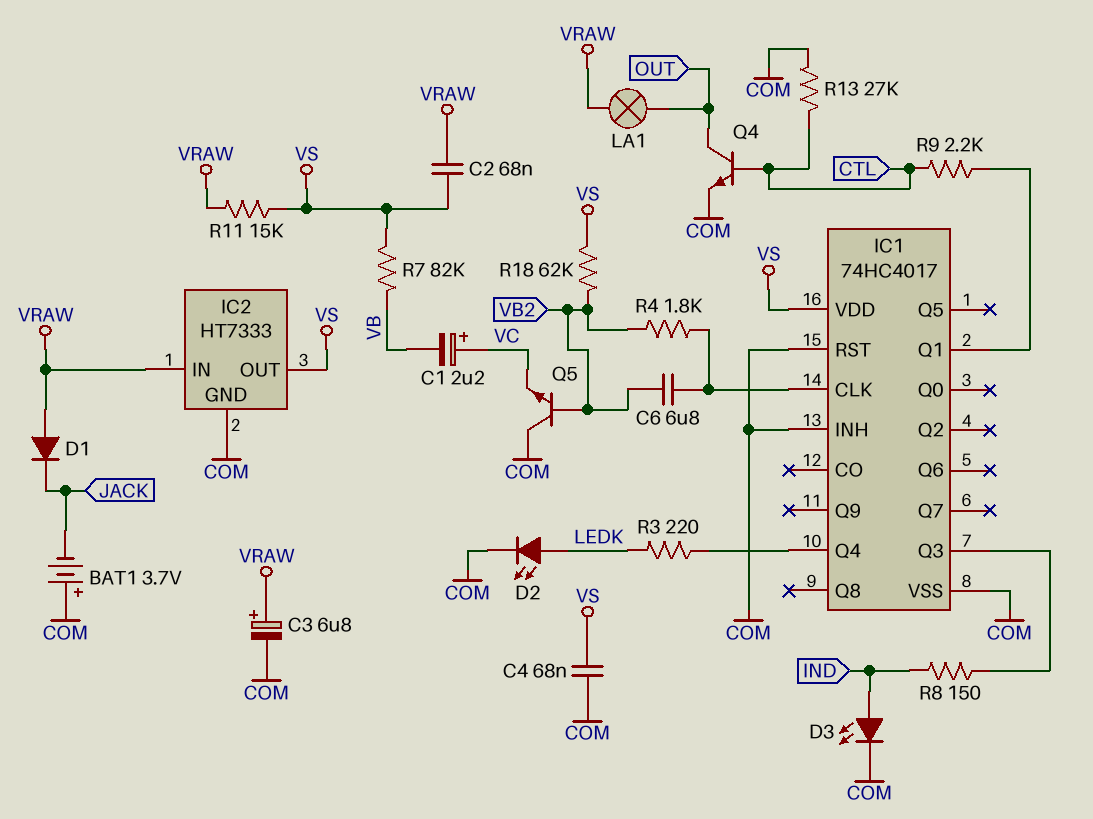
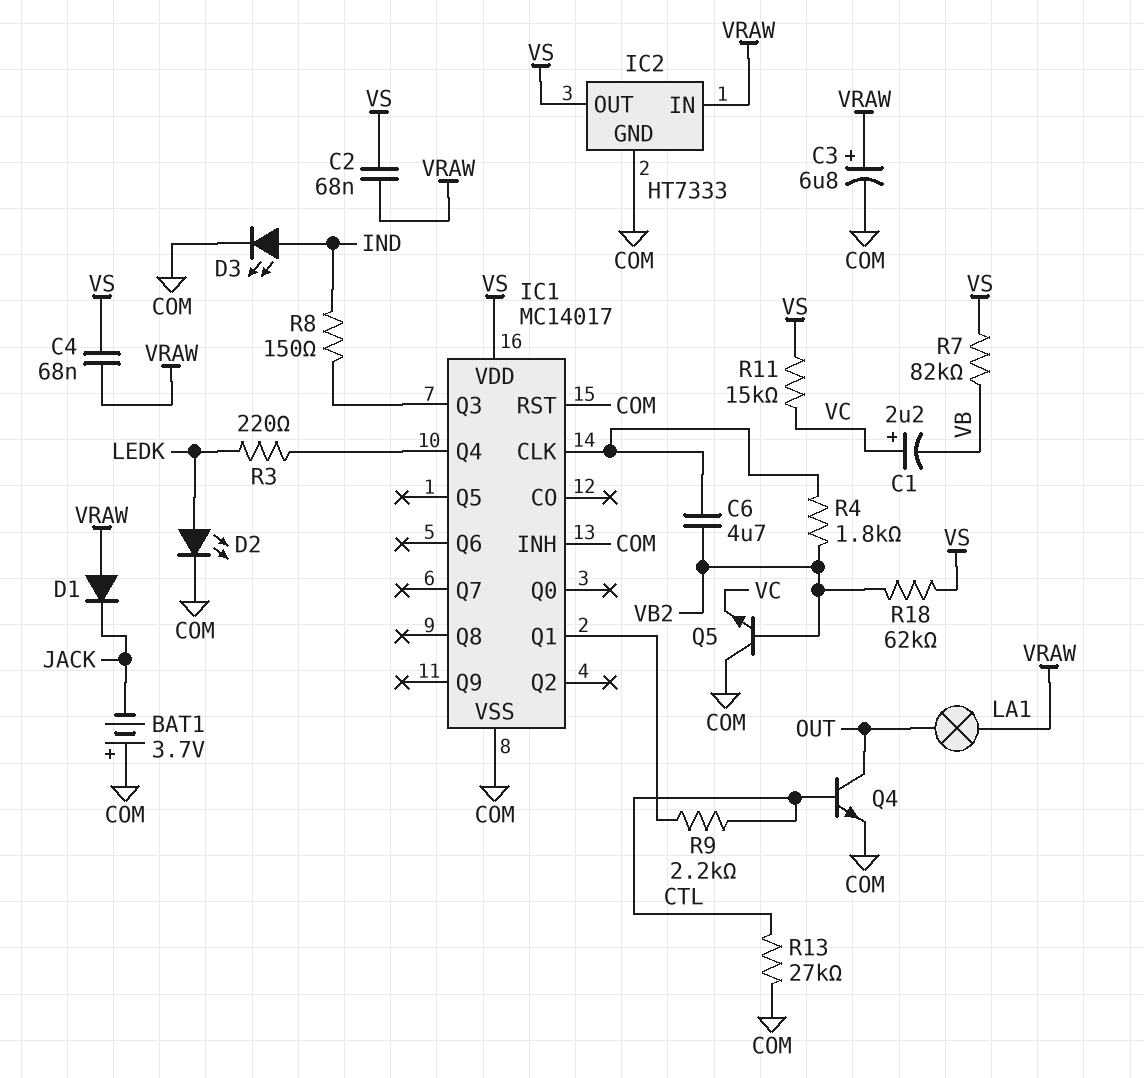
C4: 68nF (COM, VS) -> 68nF (VRAW, VS)
C6: 6.8uF (IC1/CLK, VB2) -> 4.7uF (IC1/CLK, VB2)
IC1: 74HC4017 -> MC14017
R11: 15k (VRAW, VS) -> 15k (VC, VS)

